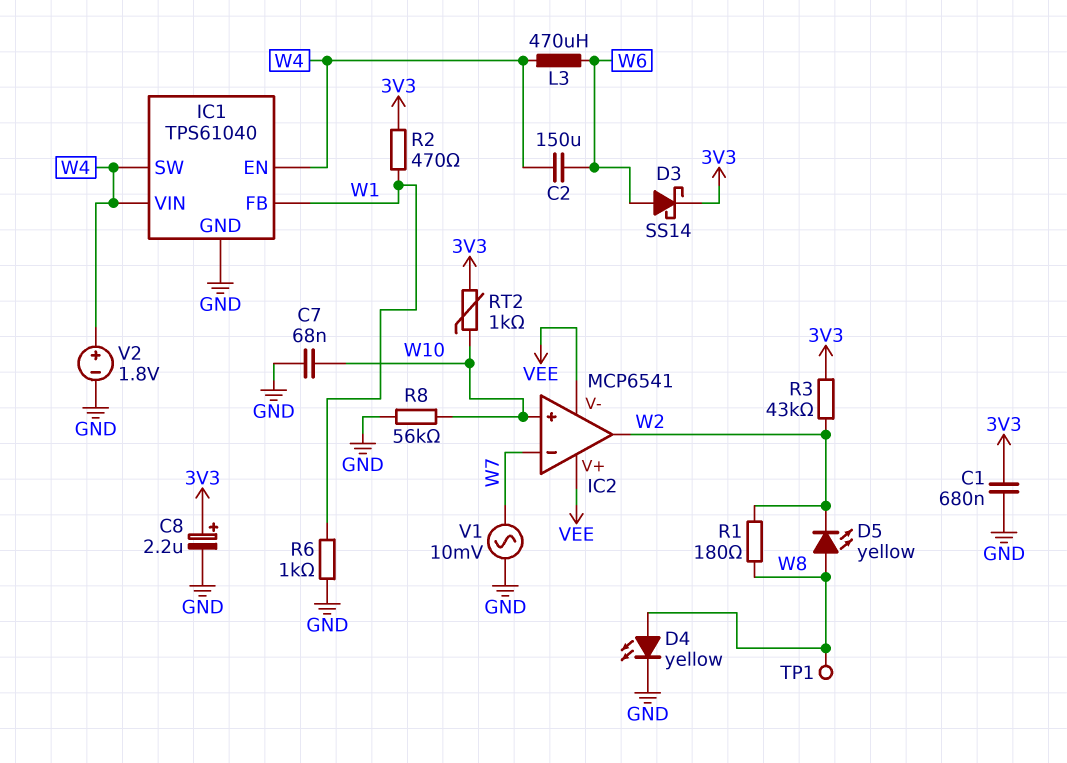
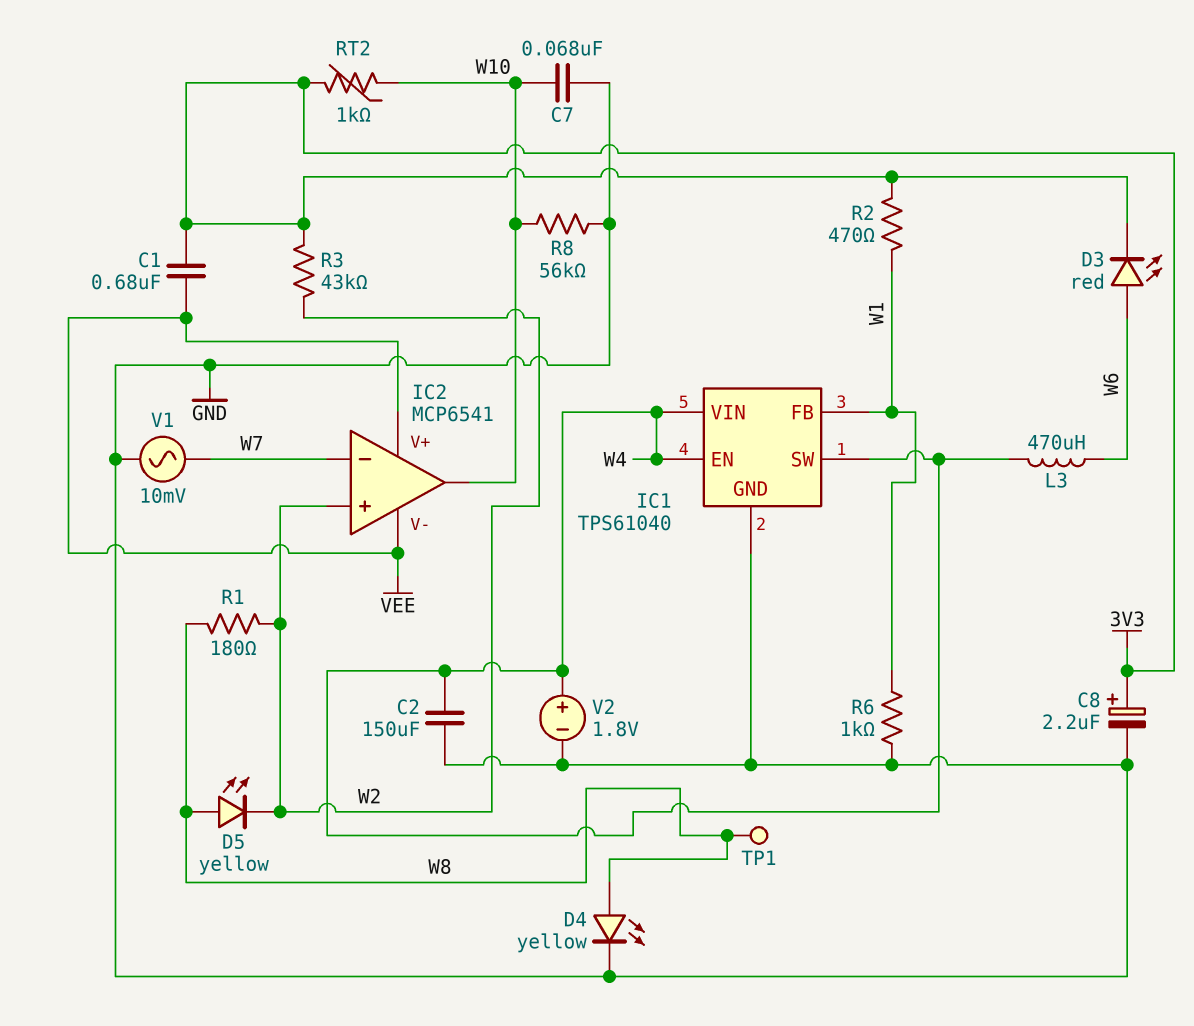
C1: 680nF (3V3, GND) -> 680nF (3V3, VEE)
C2: 150uF (W4, W6) -> 150uF (GND, W4)
D3: schottky SS14 (A W6, K 3V3) -> LED red (A W6, K 3V3)
IC2 pin in+: W10 -> W2
IC2 pin out: W2 -> W10

